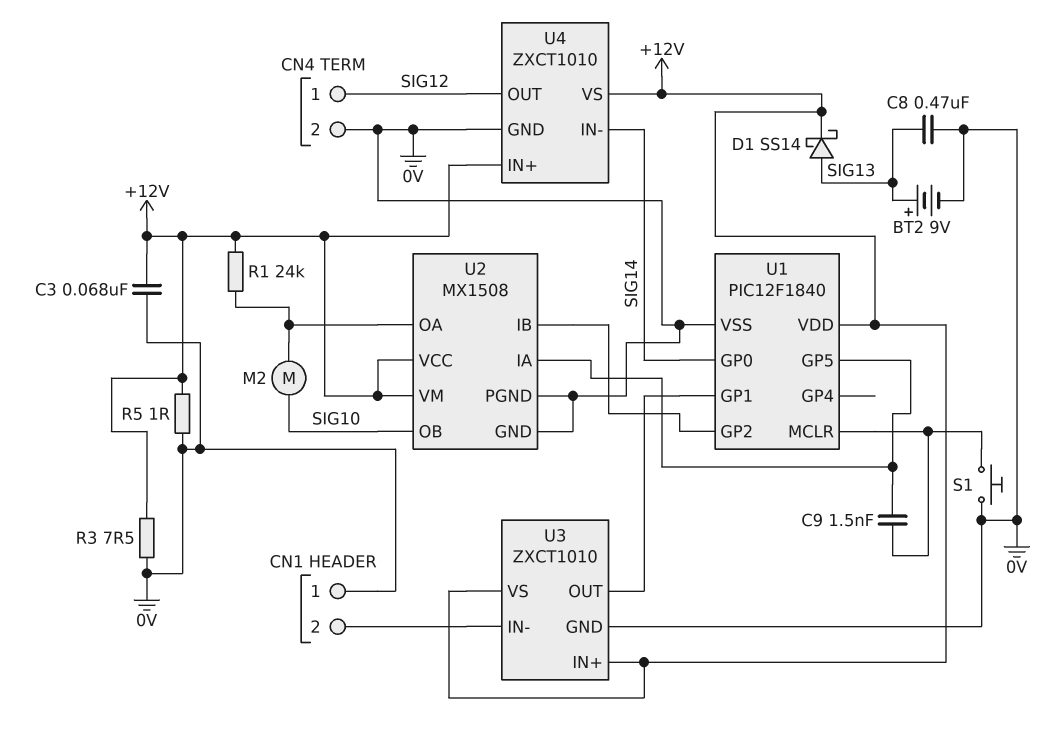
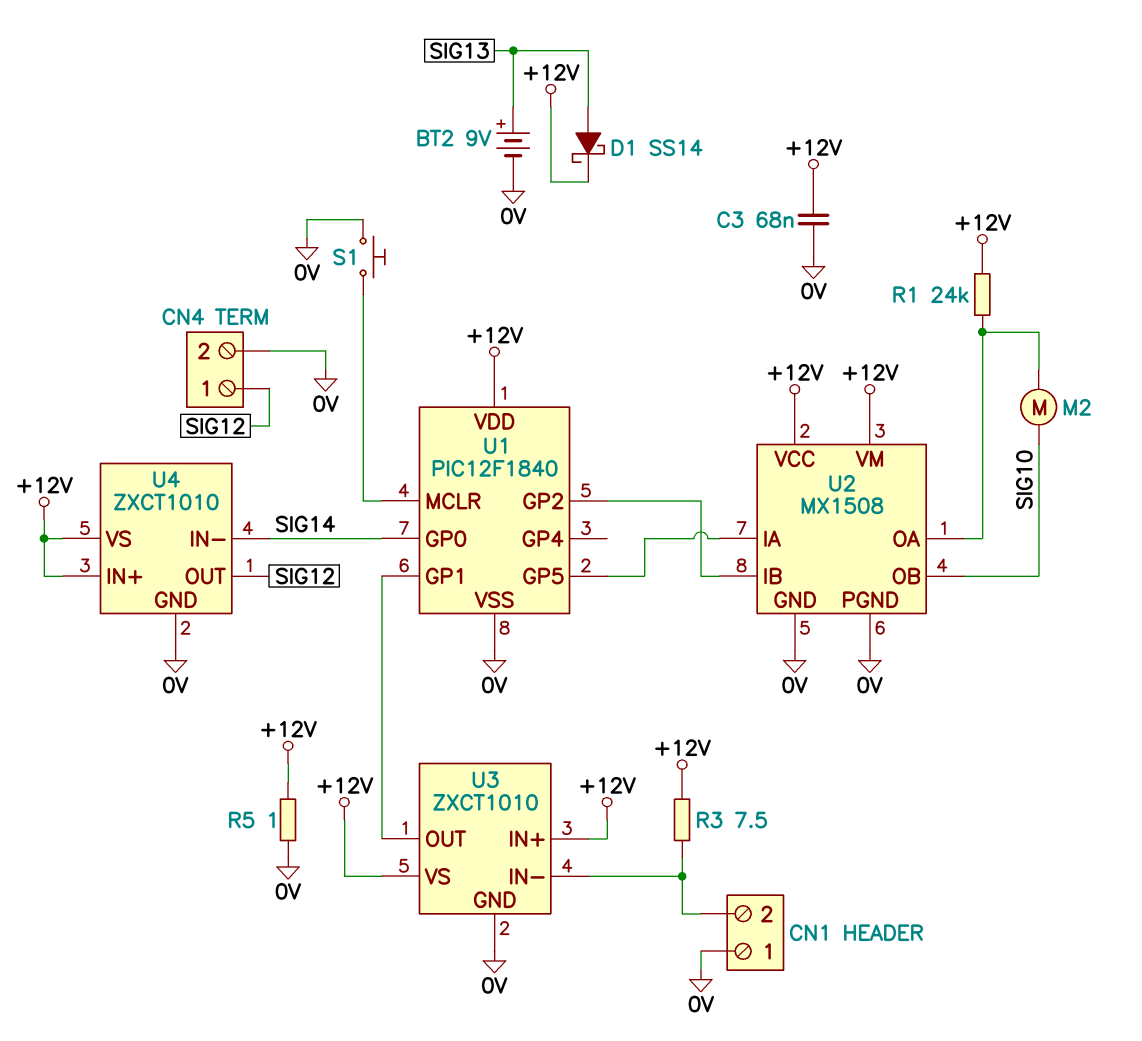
C8: 470nF (0V, SIG13) -> none
C9: 1.5nF (U1/GP5, U1/MCLR) -> none
R3: 7.5 (+12V, 0V) -> 7.5 (+12V, CN1/2)

